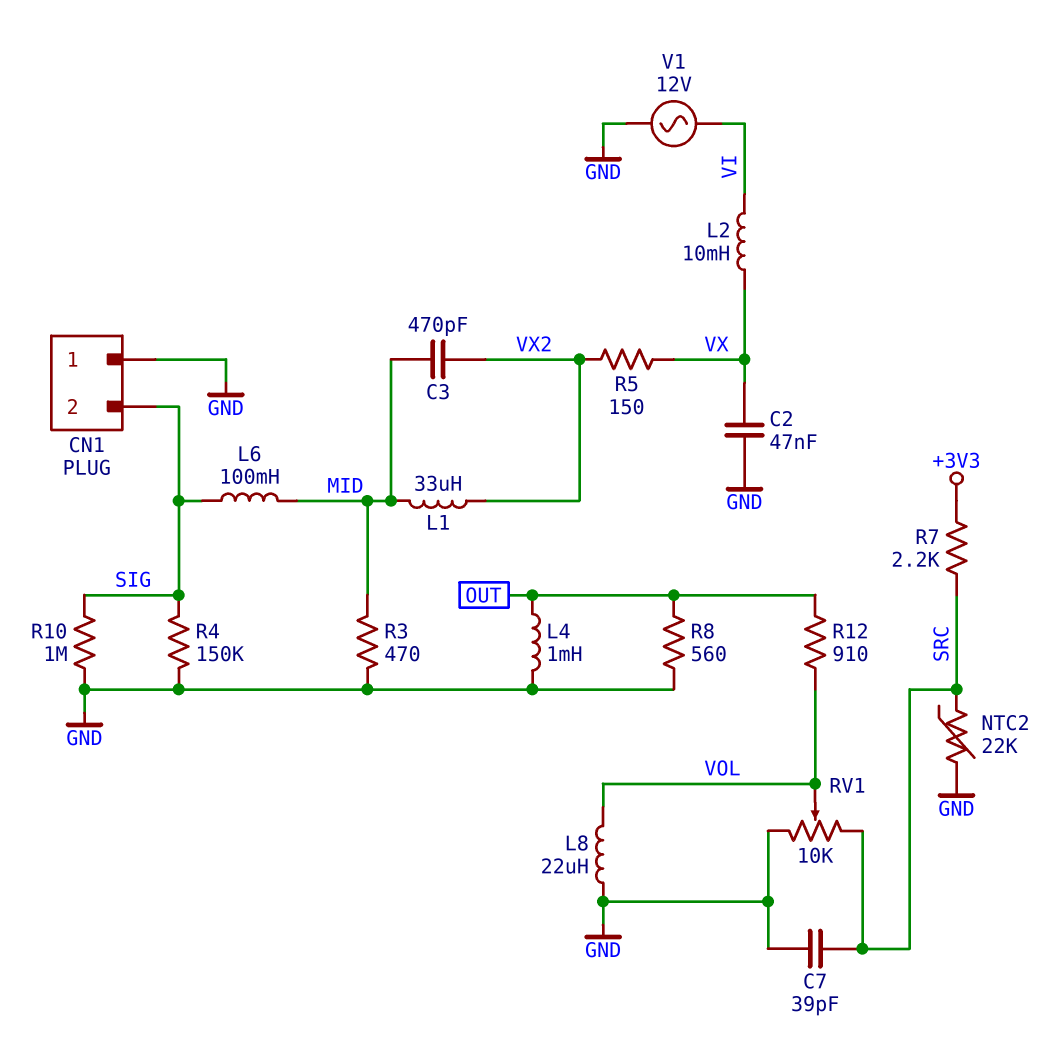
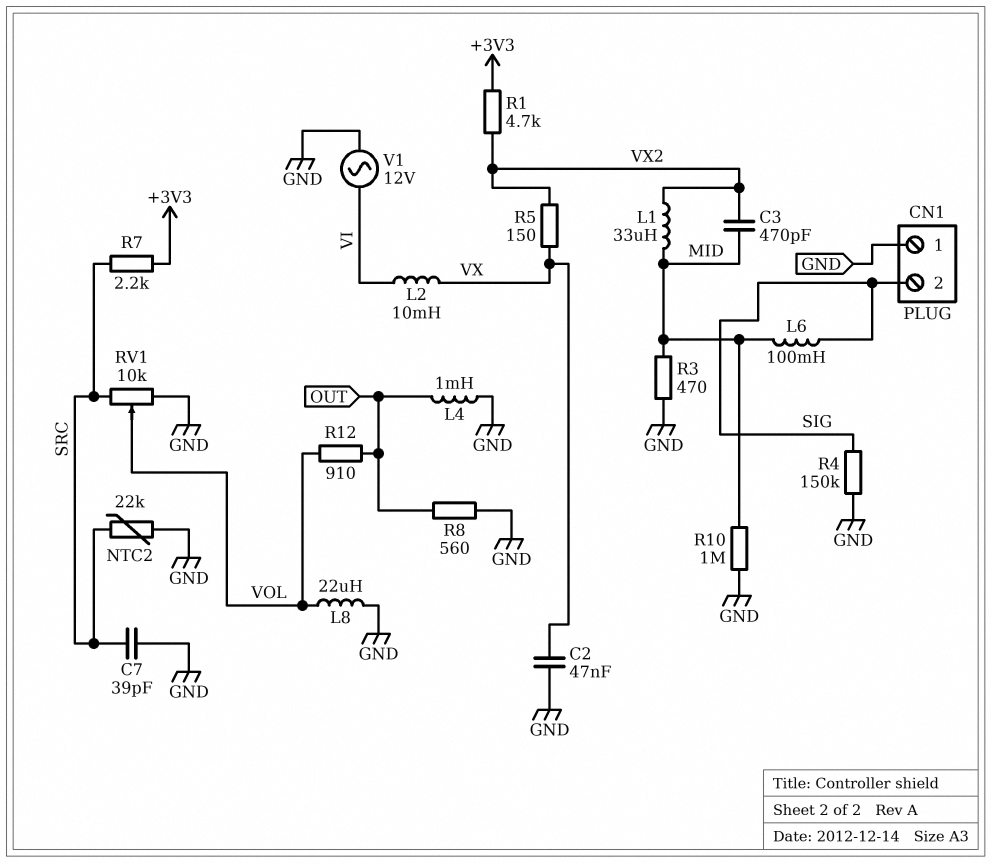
R1: none -> 4.7k (+3V3, VX2)
R10: 1M (GND, SIG) -> 1M (GND, MID)

